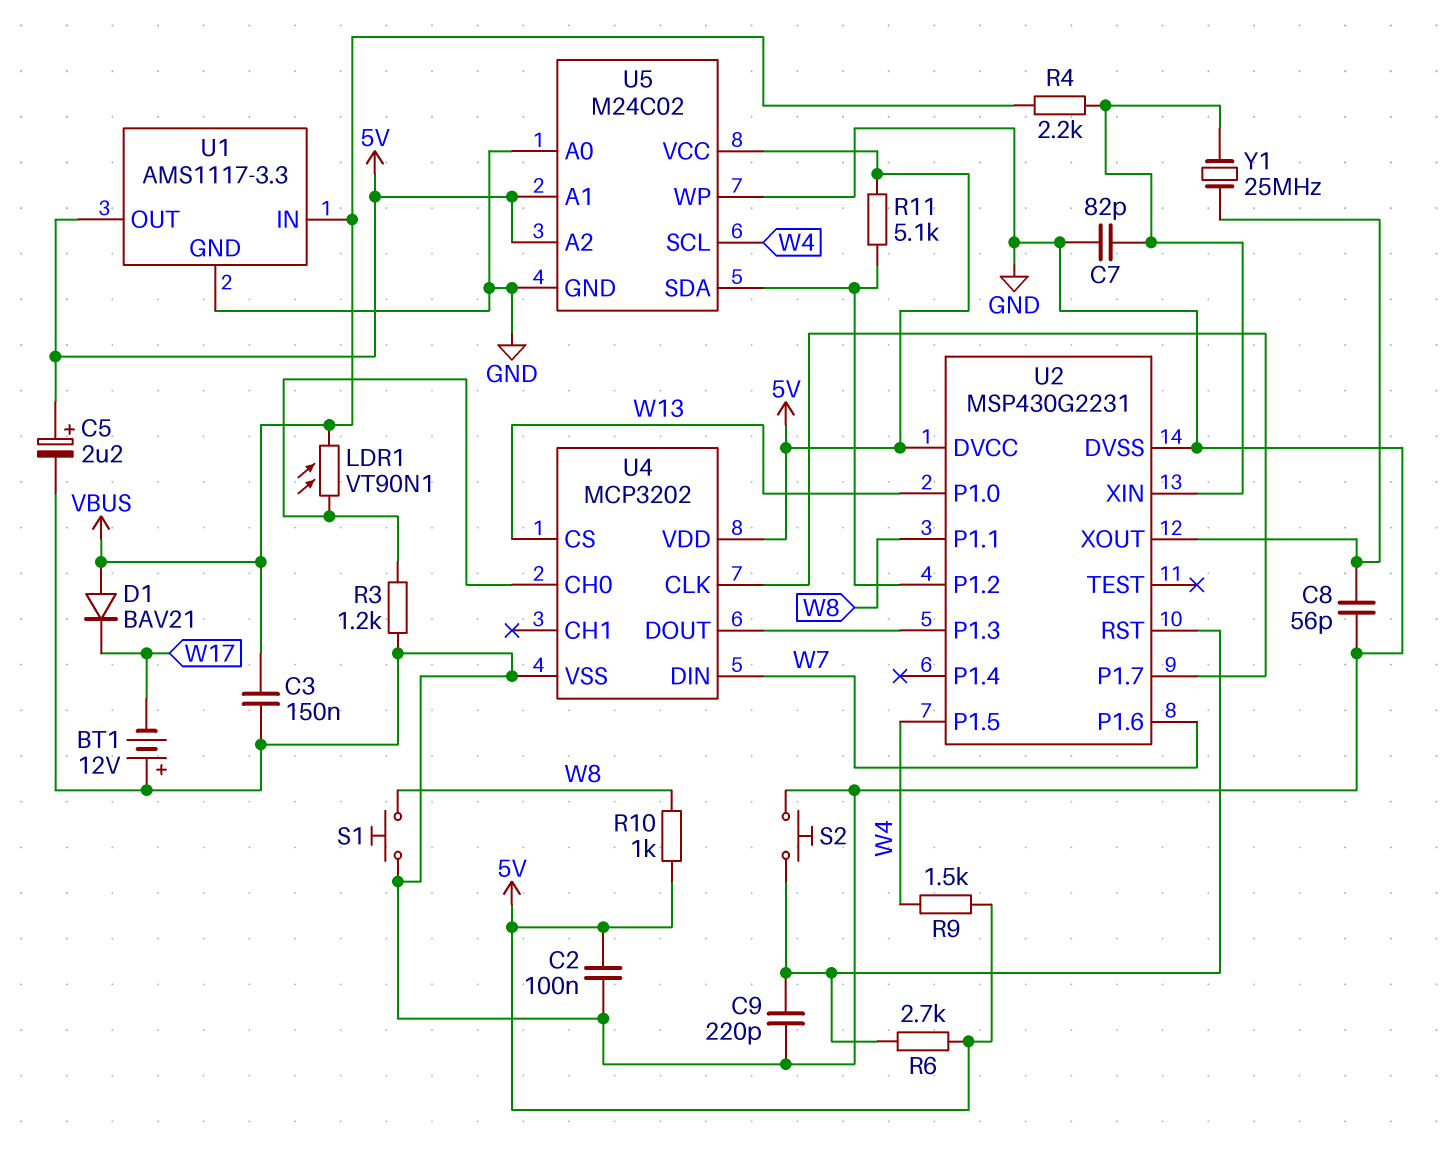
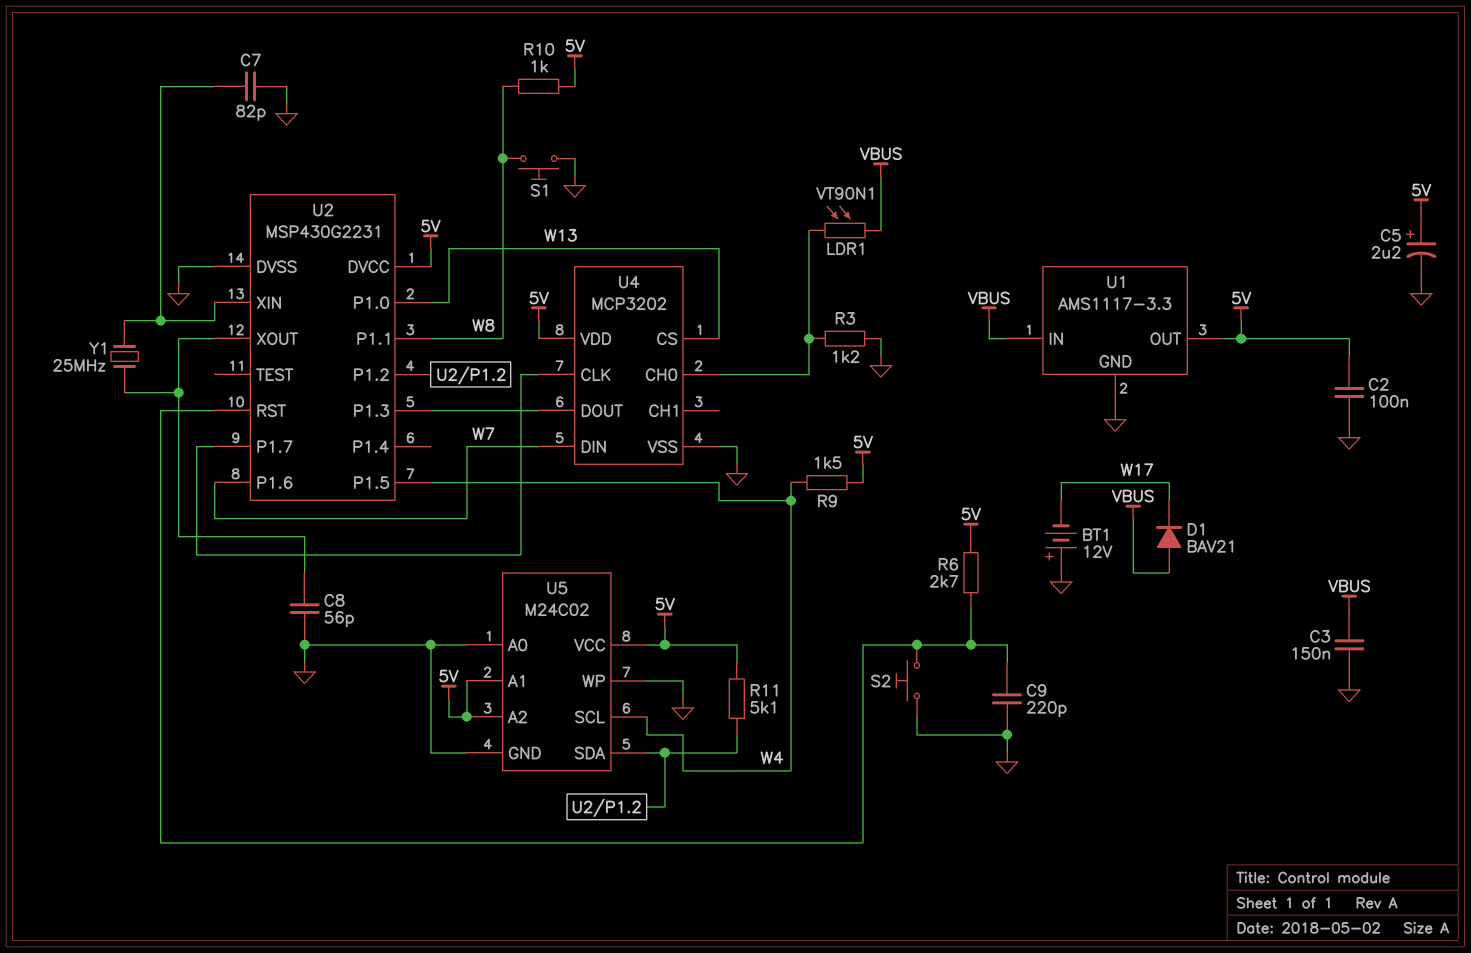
R4: 2.2k (U2/XIN, VBUS) -> none

